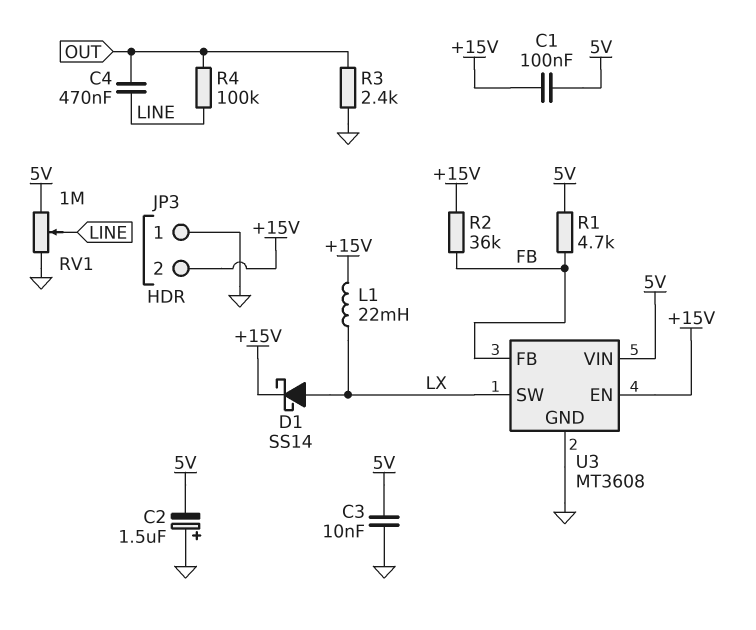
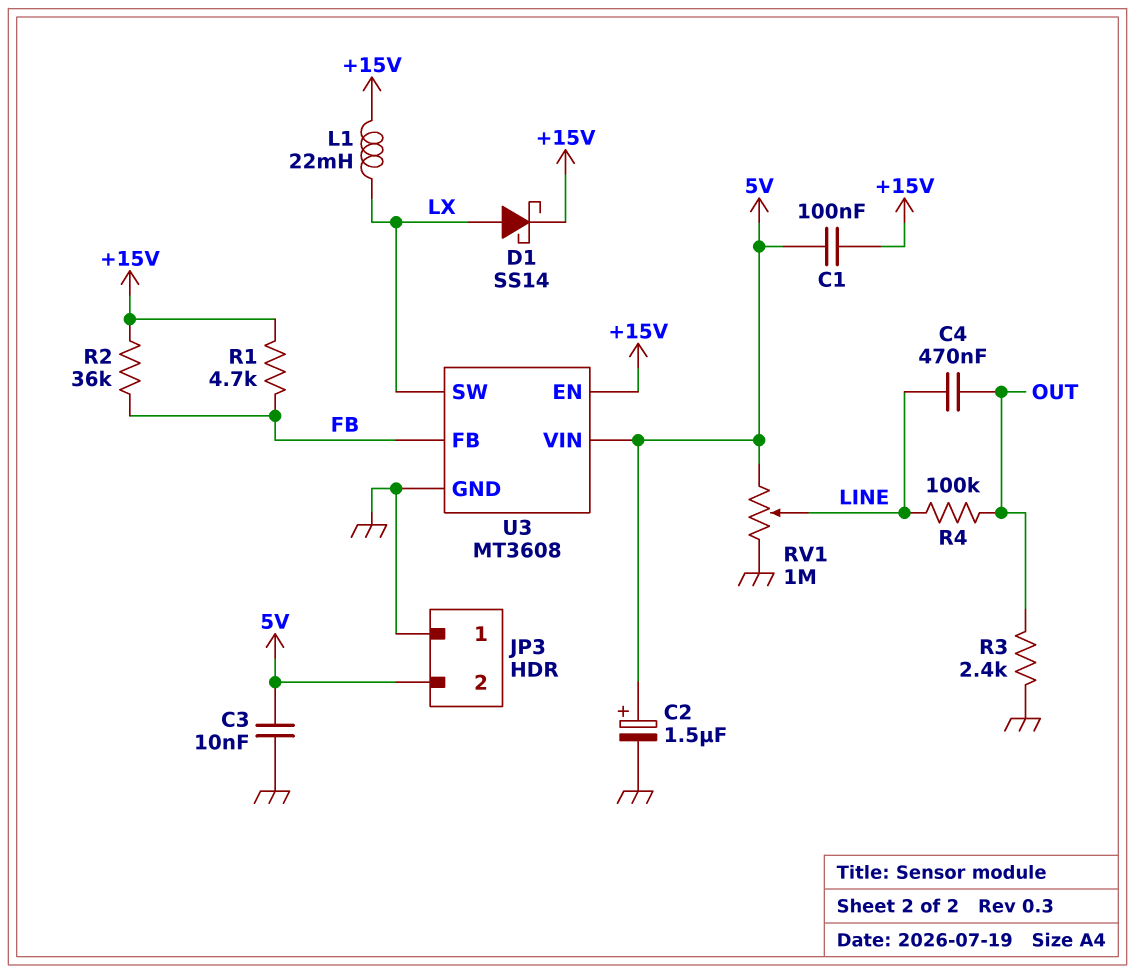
C2: 1.5uF (plus GND, minus 5V) -> 1.5uF (plus 5V, minus GND)
JP3 pin 2: +15V -> 5V
R1: 4.7k (5V, FB) -> 4.7k (+15V, FB)

